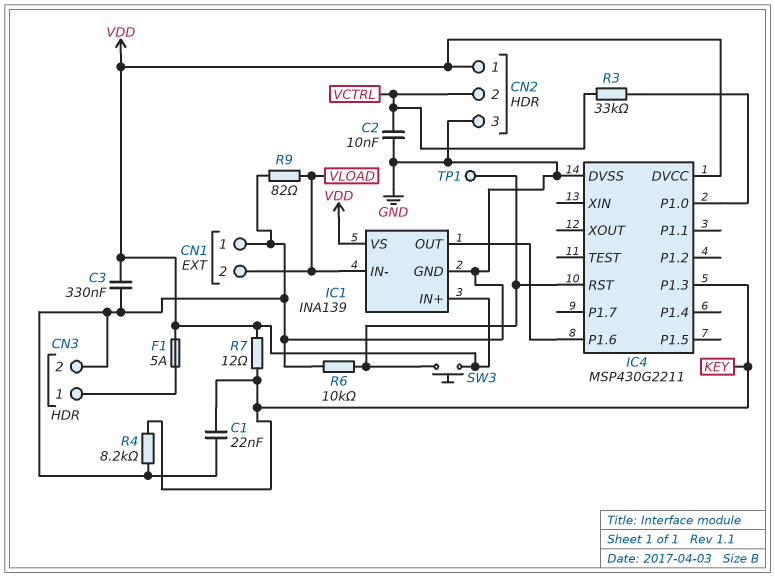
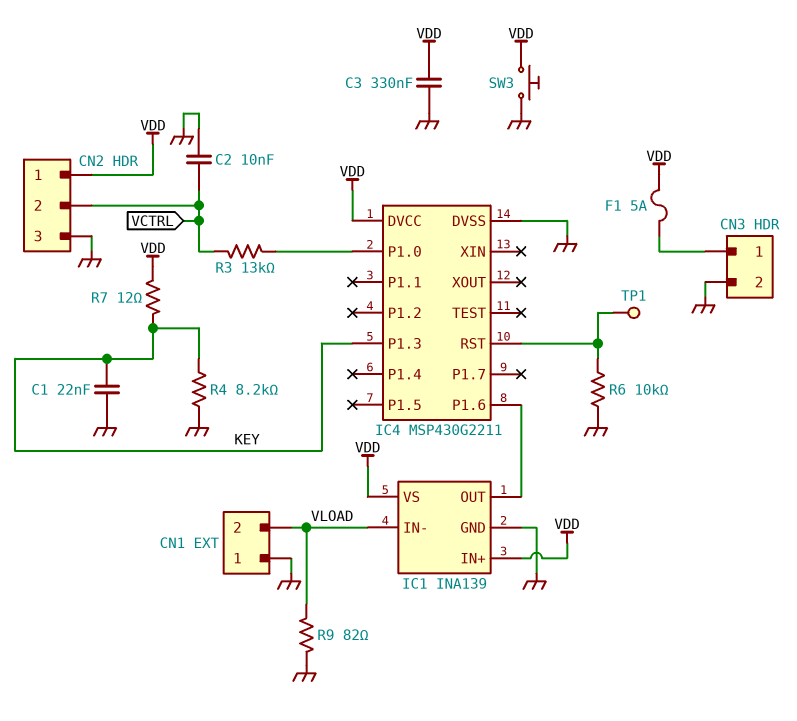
R3: 33k (IC4/P1.0, VCTRL) -> 13k (IC4/P1.0, VCTRL)
SW3: button (IC4/RST, VDD) -> button (GND, VDD)

